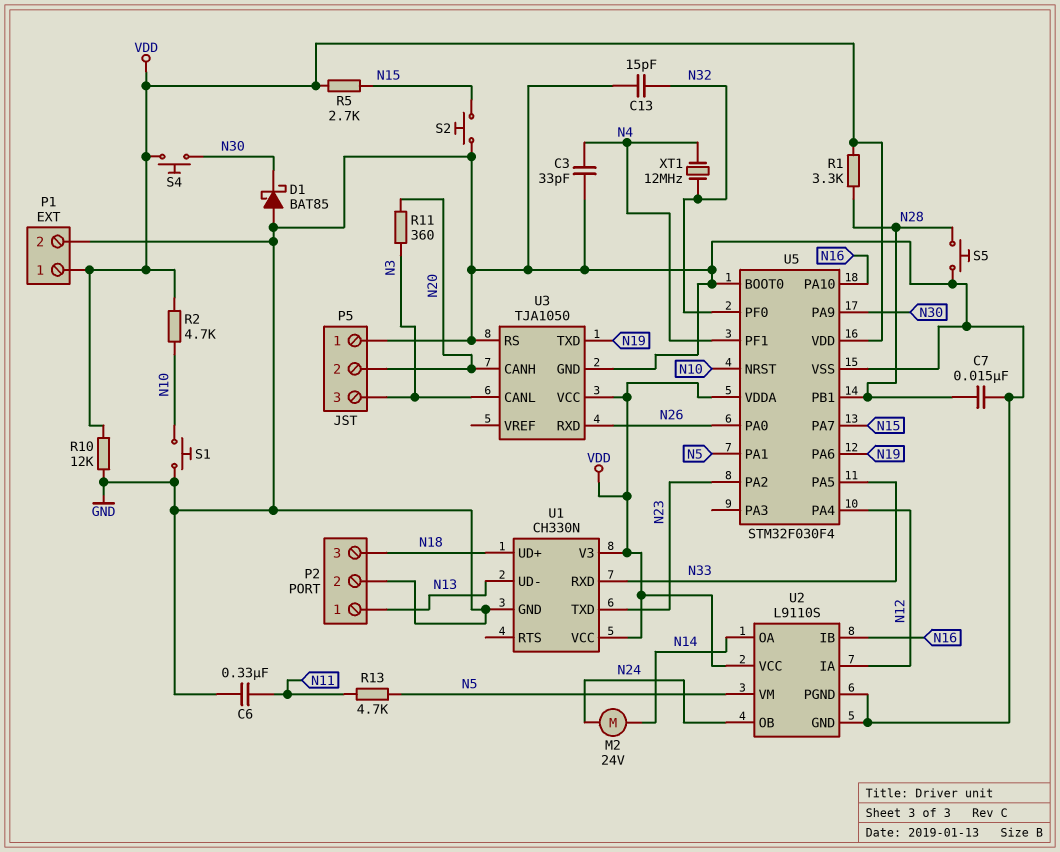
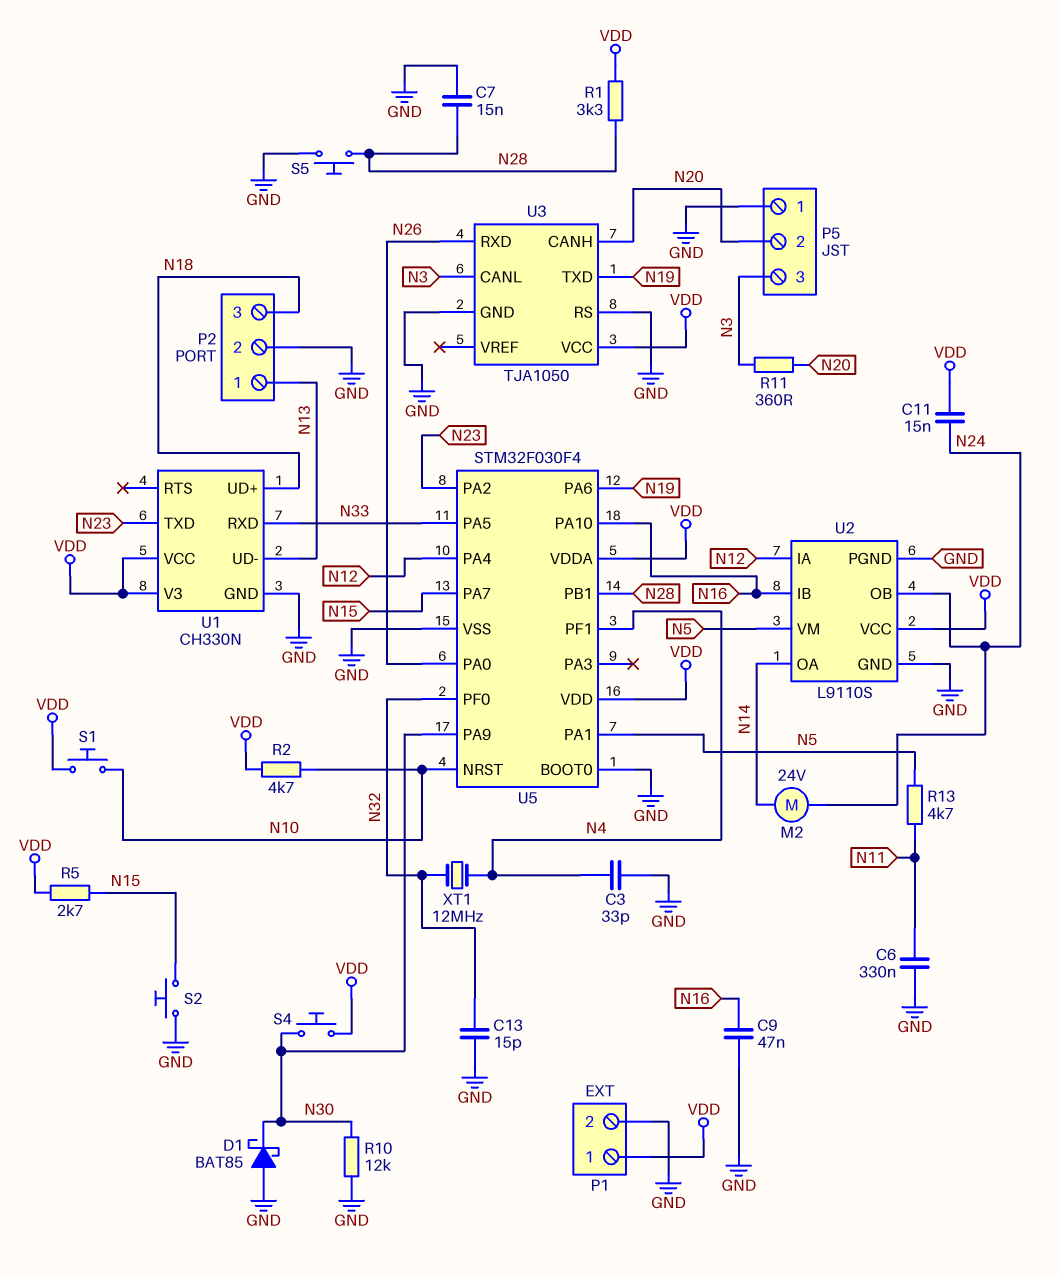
C9: none -> 47nF (GND, N16)
C11: none -> 15nF (N24, VDD)
R10: 12k (GND, VDD) -> 12k (GND, N30)
S1: button (GND, N10) -> button (N10, VDD)

